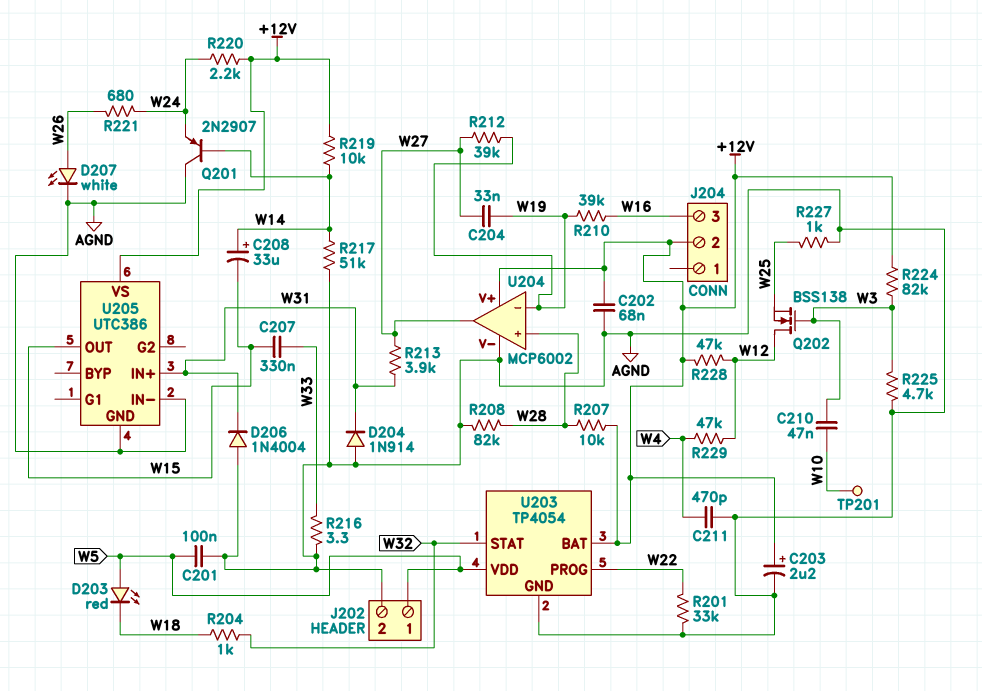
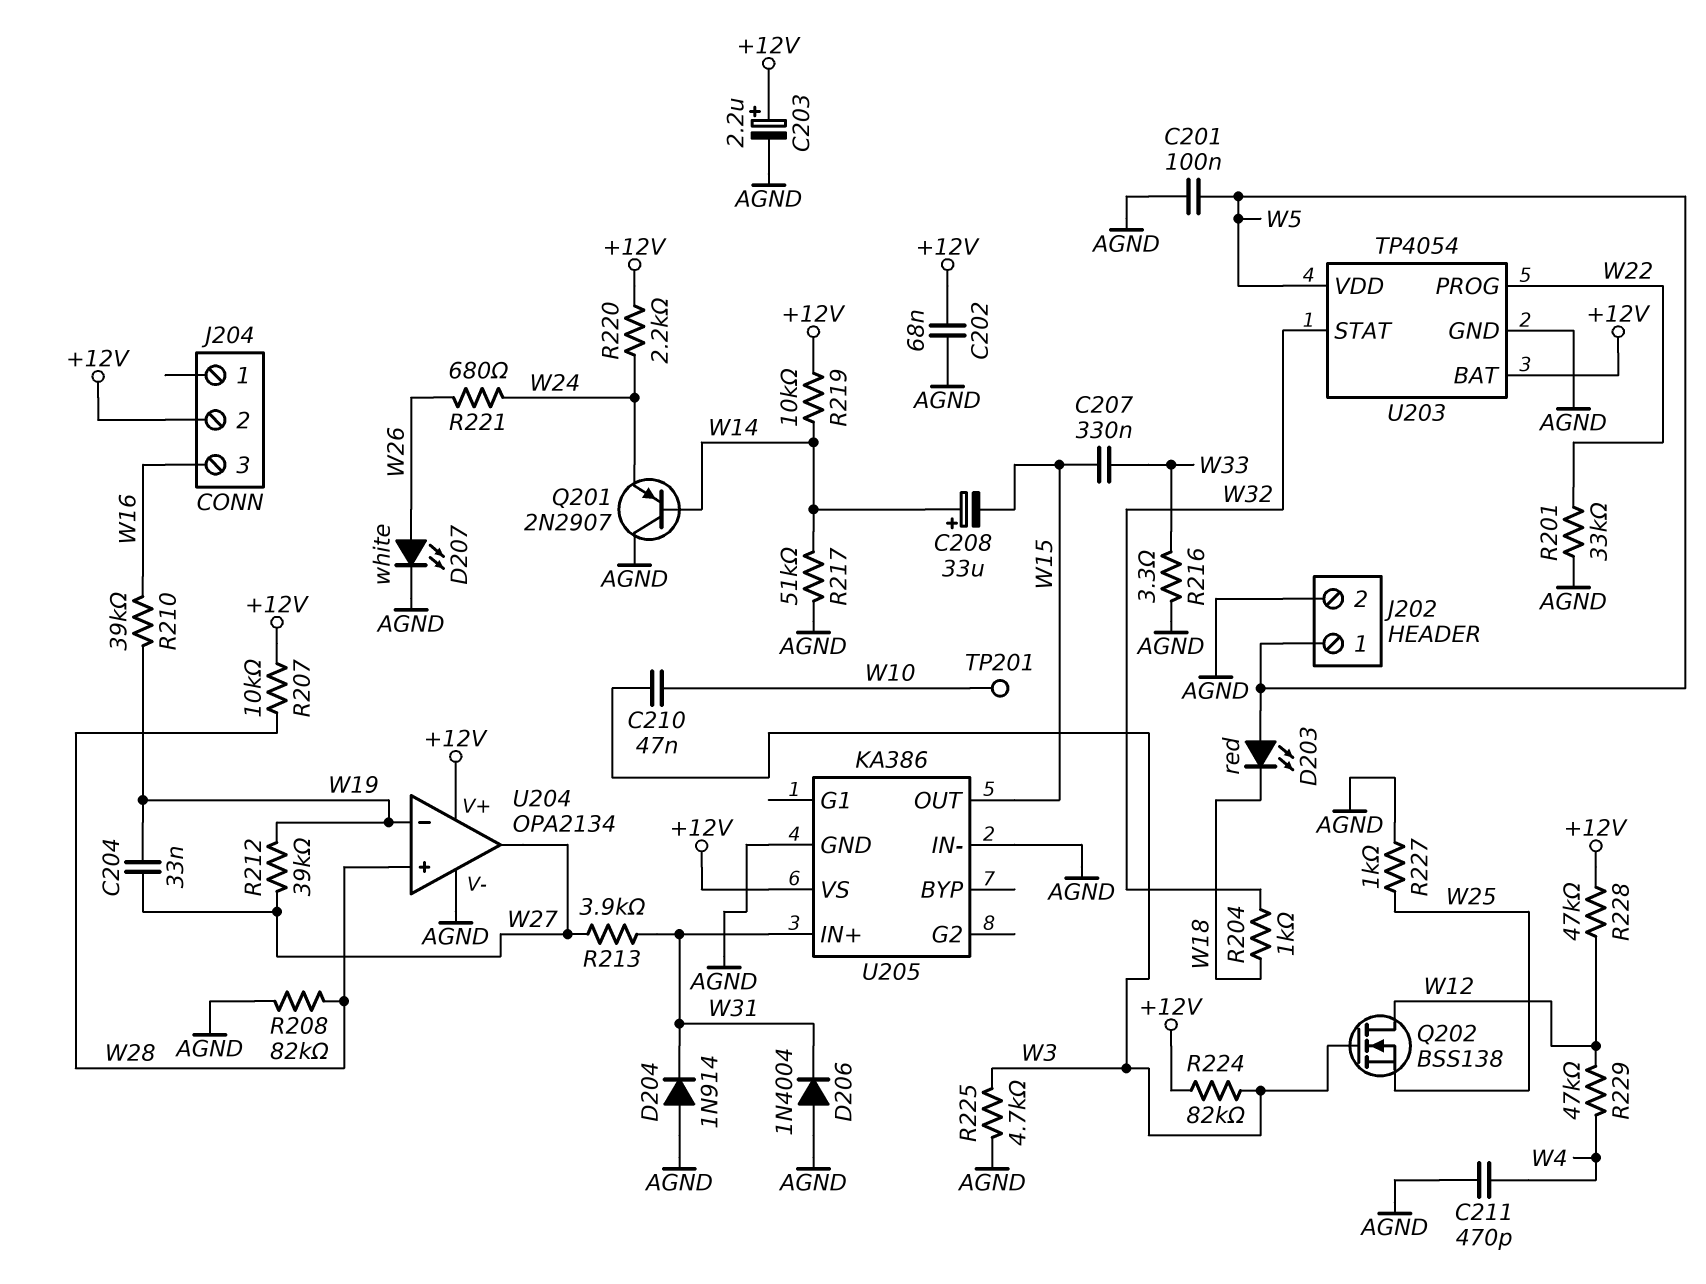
U204: MCP6002 -> OPA2134
U205: UTC386 -> KA386

